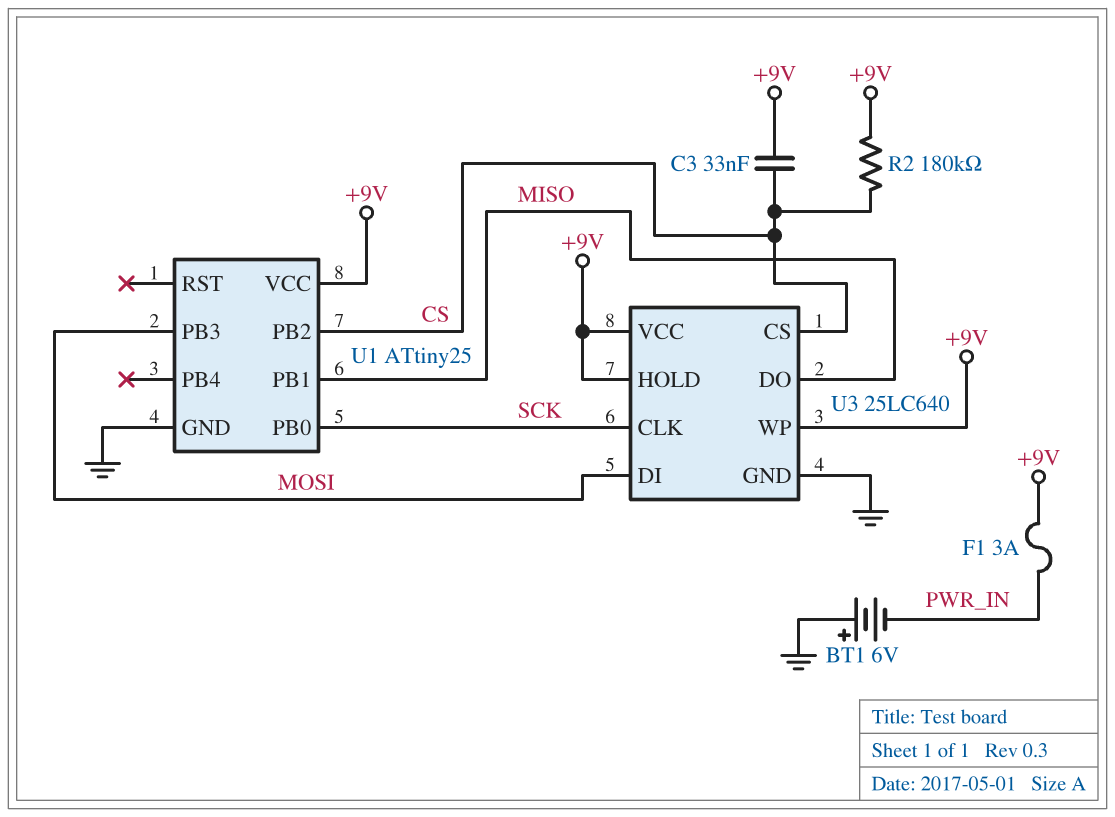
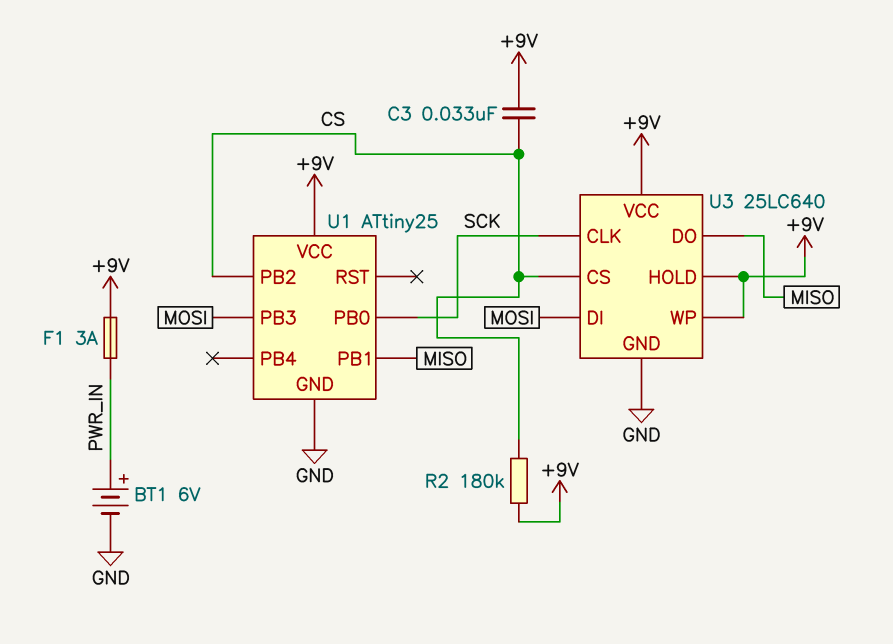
BT1: 6V (plus GND, minus PWR_IN) -> 6V (plus PWR_IN, minus GND)

